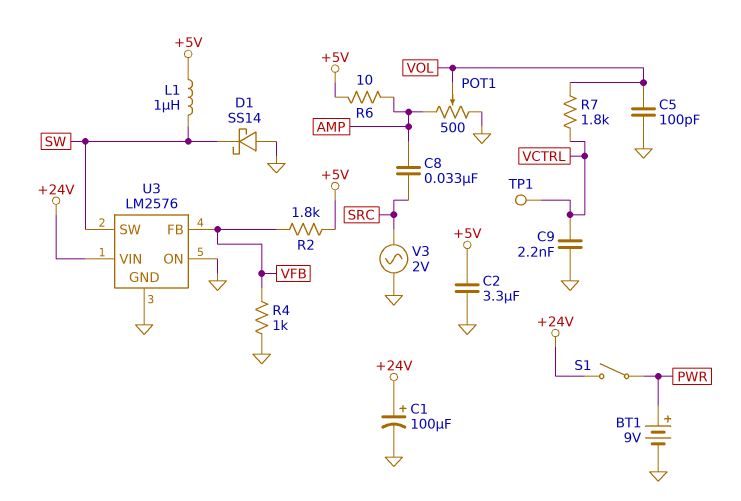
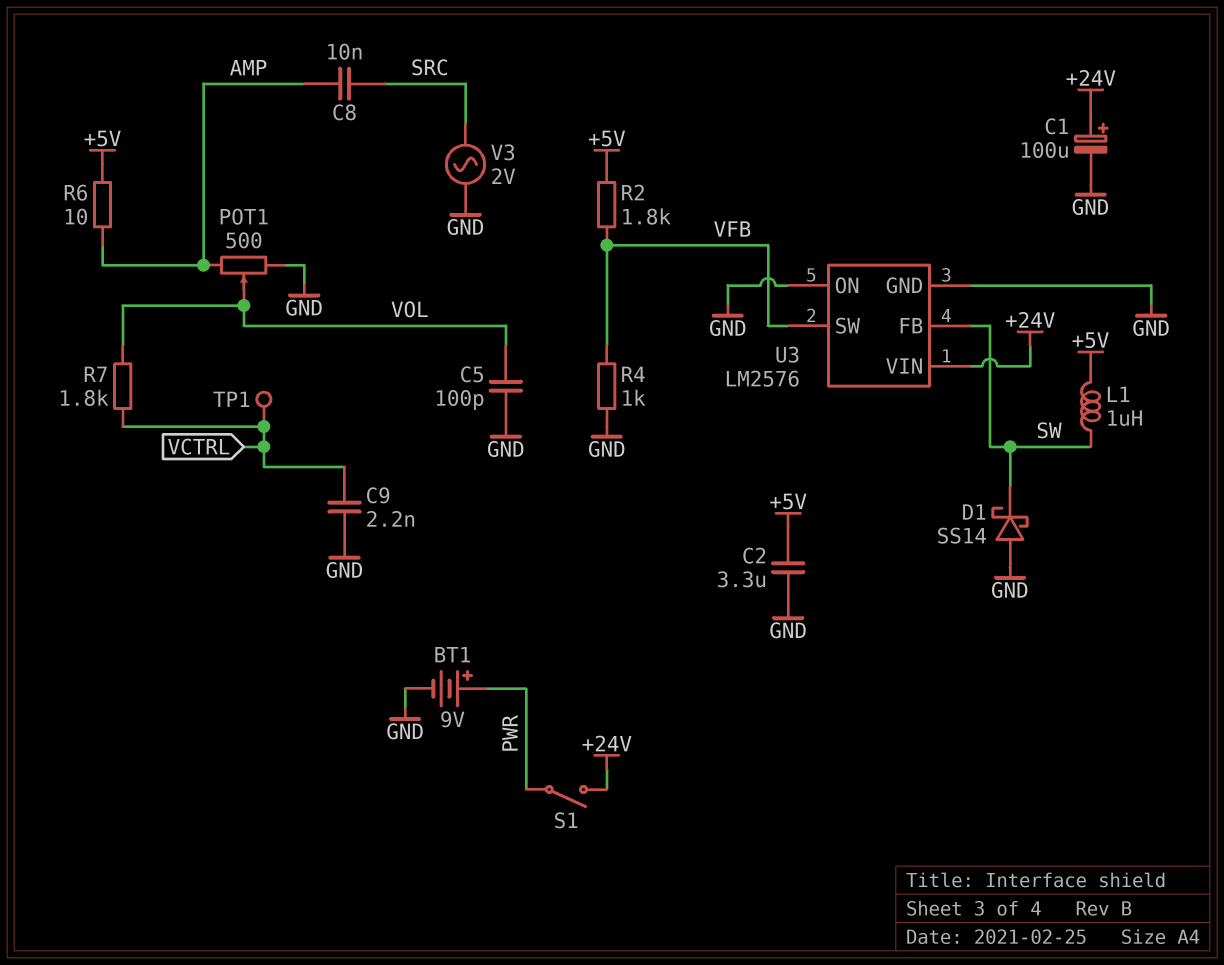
C8: 33nF (AMP, SRC) -> 10nF (AMP, SRC)
U3 pin FB: VFB -> SW
U3 pin SW: SW -> VFB

